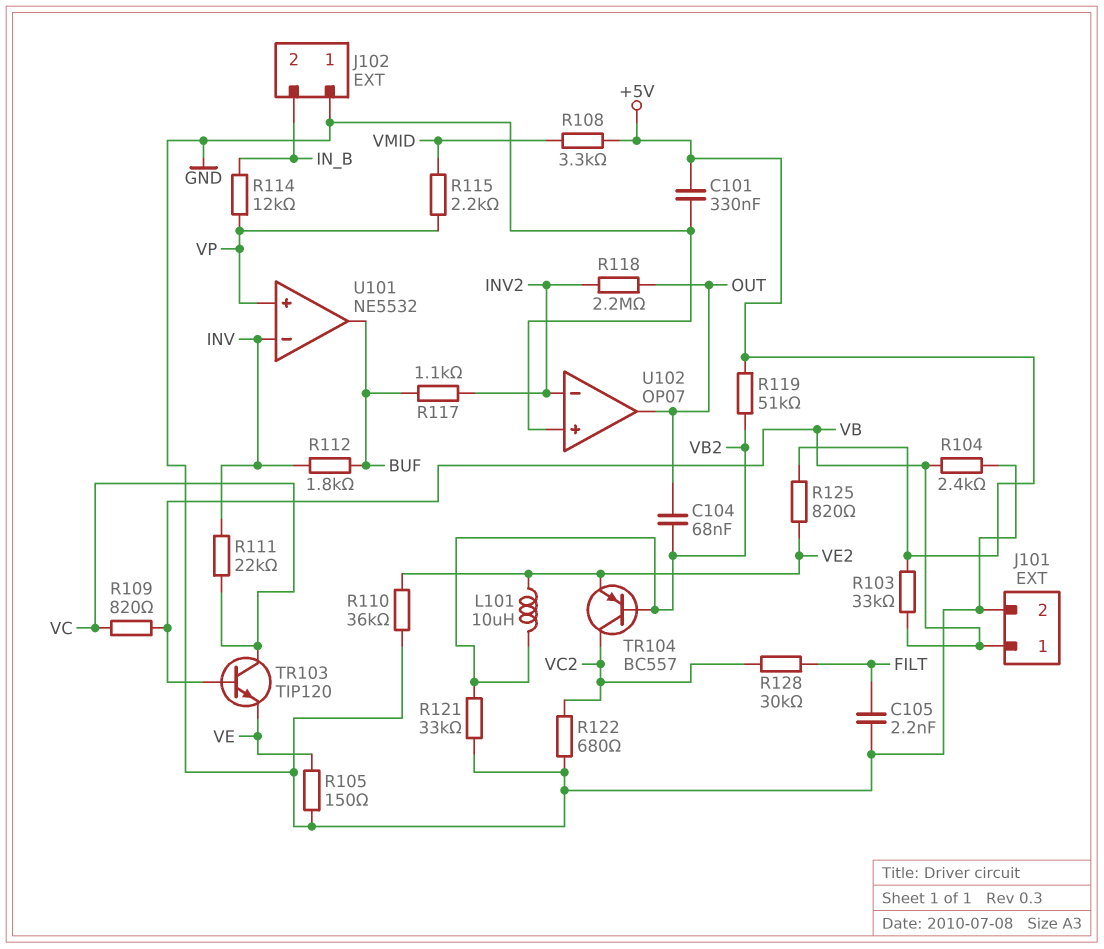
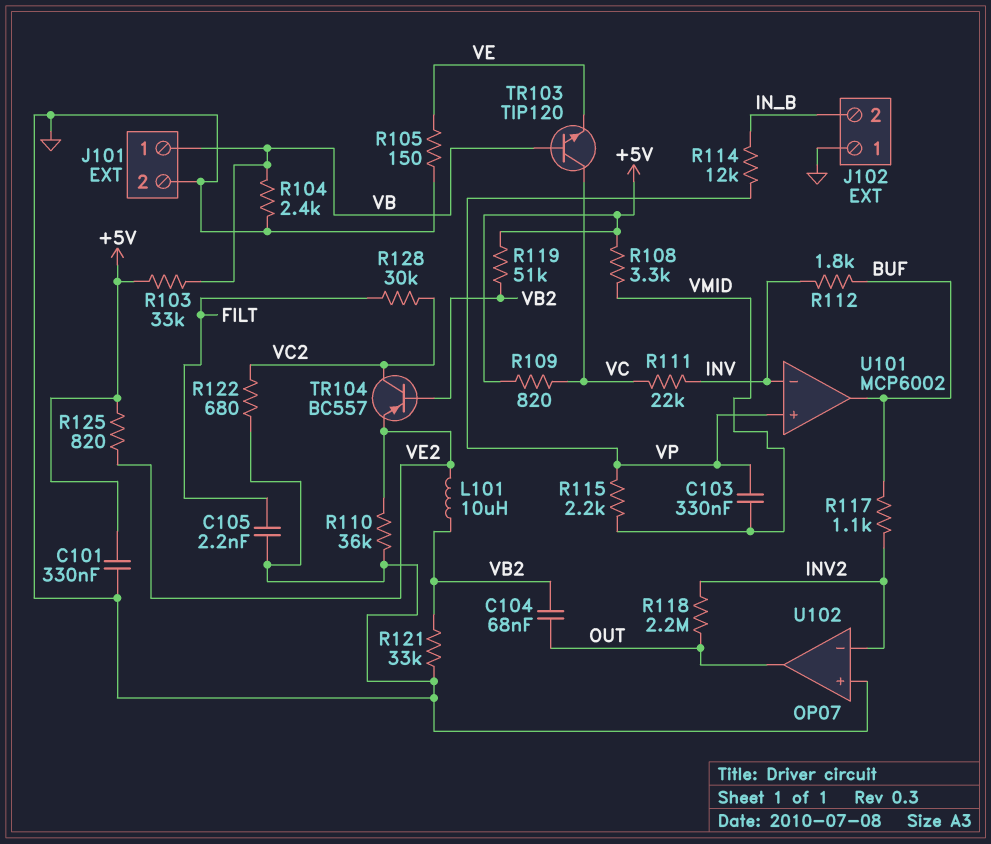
C103: none -> 330nF (VMID, VP)
R109: 820 (VB, VC) -> 820 (+5V, VC)
U101: NE5532 -> MCP6002

